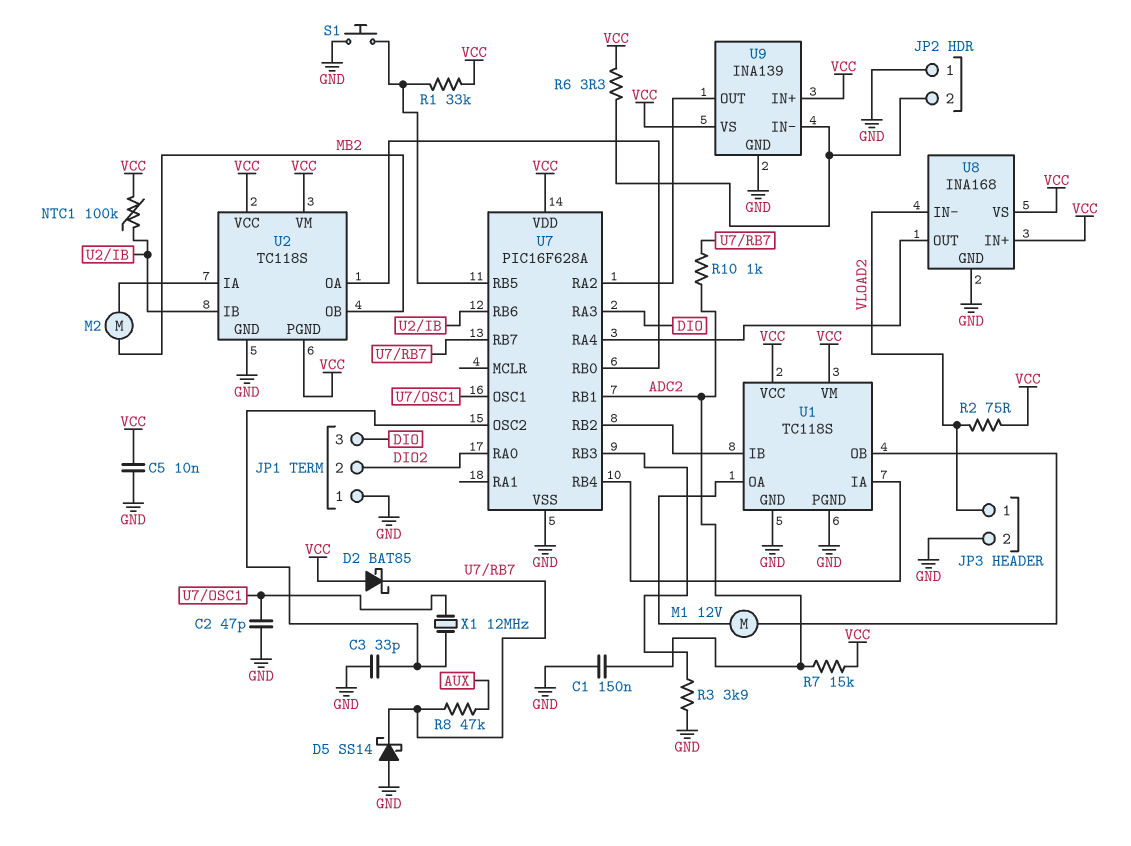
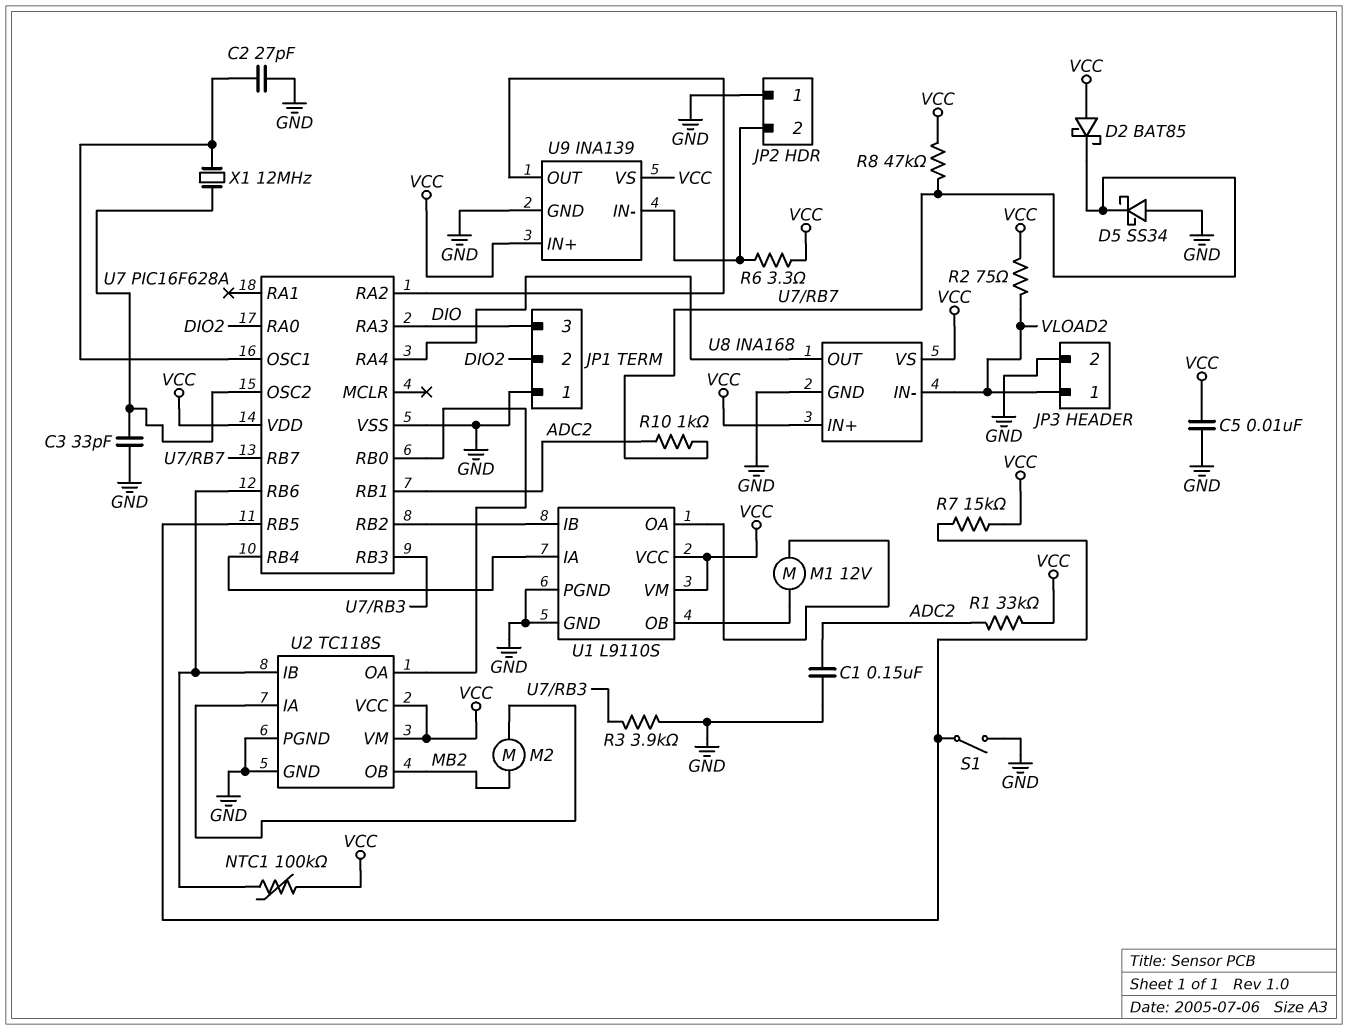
C2: 47pF (GND, U7/OSC1) -> 27pF (GND, U7/OSC1)
D5: schottky SS14 (A GND, K U7/RB7) -> schottky SS34 (A GND, K U7/RB7)
R1: 33k (U7/RB5, VCC) -> 33k (ADC2, VCC)
R7: 15k (ADC2, VCC) -> 15k (U7/RB5, VCC)
R8: 47k (AUX, U7/RB7) -> 47k (U7/RB7, VCC)
S1: button (GND, U7/RB5) -> switch (GND, U7/RB5)
U1: TC118S -> L9110S
U2 pin PGND: VCC -> GND

